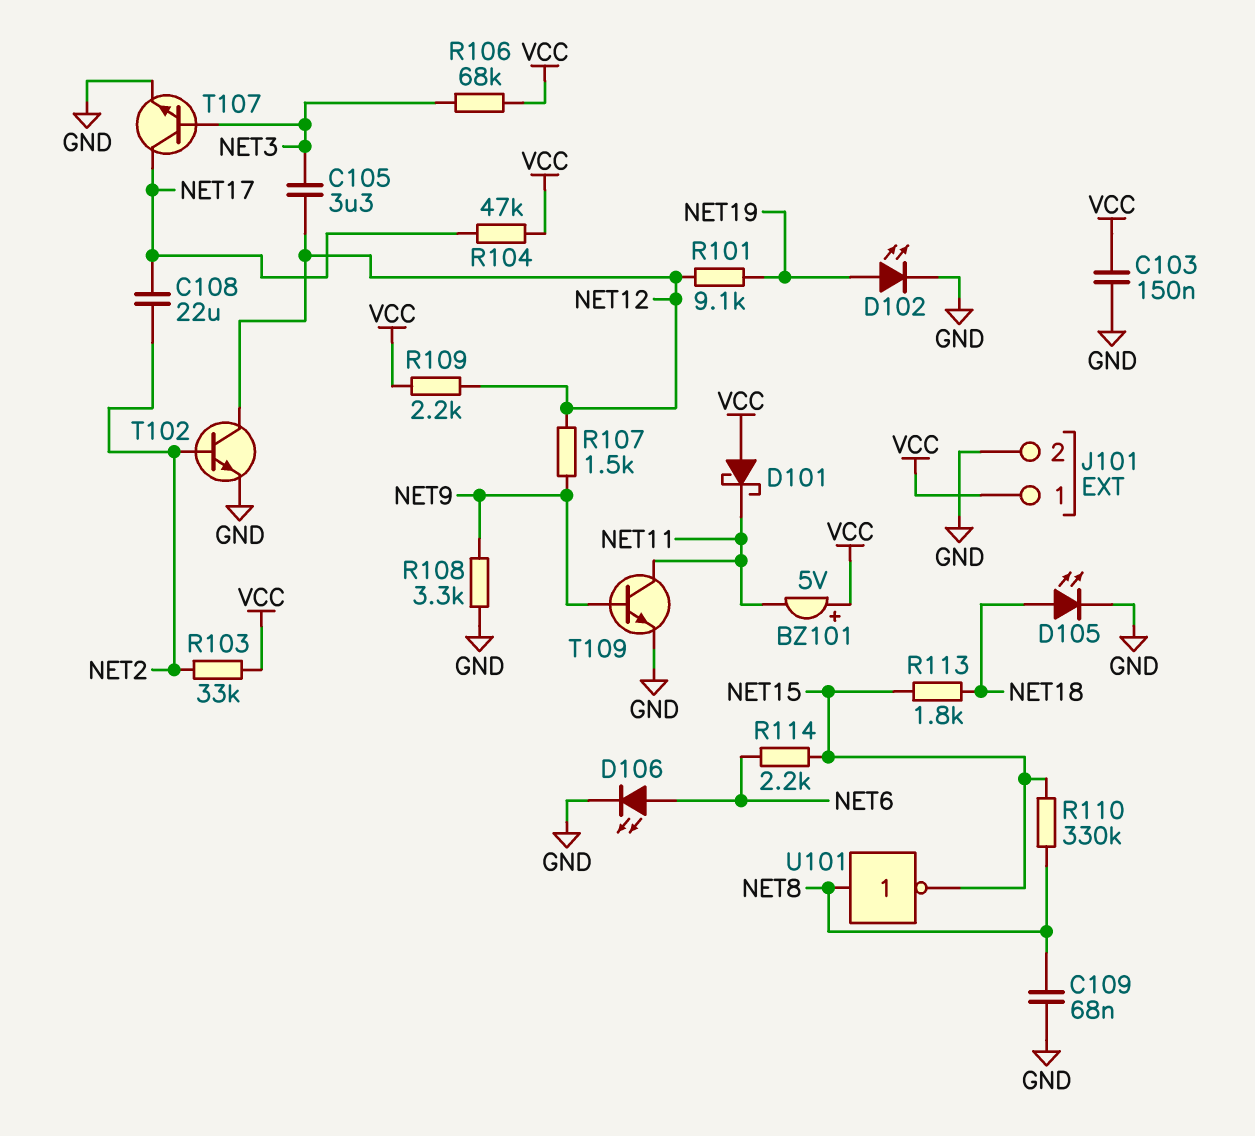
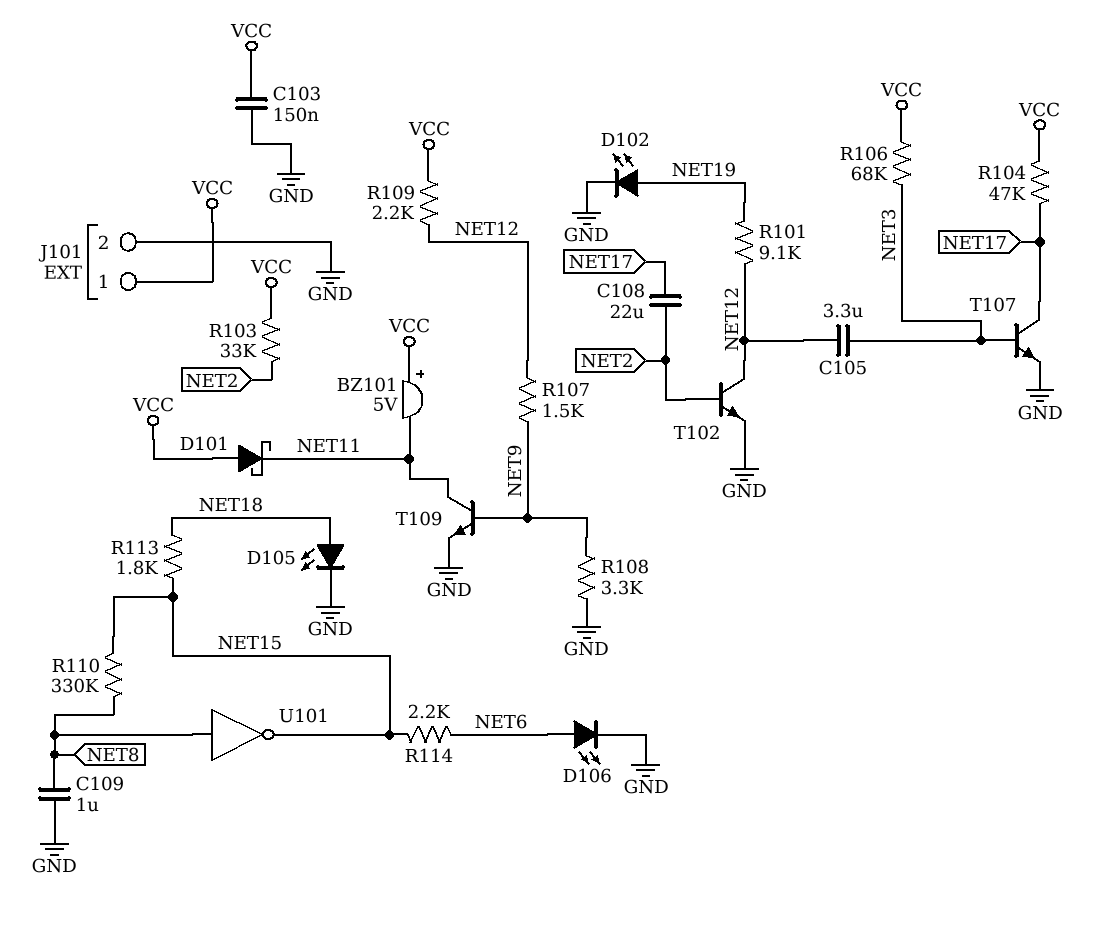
C109: 68nF (GND, NET8) -> 1uF (GND, NET8)

